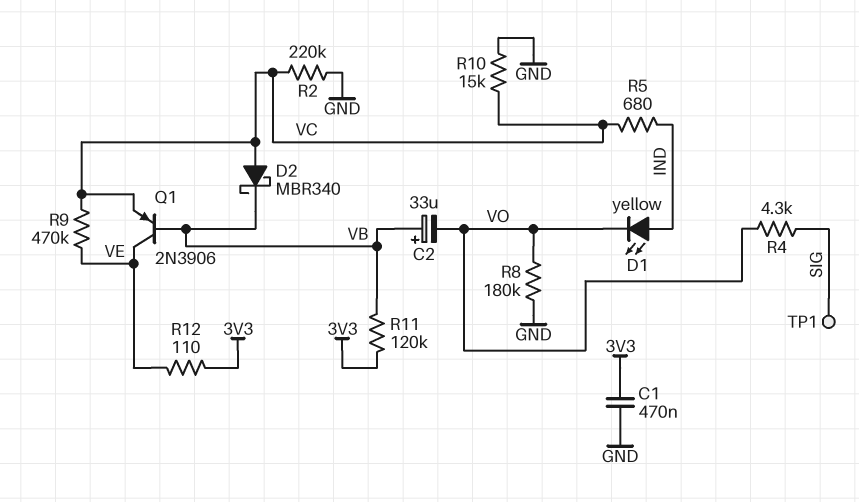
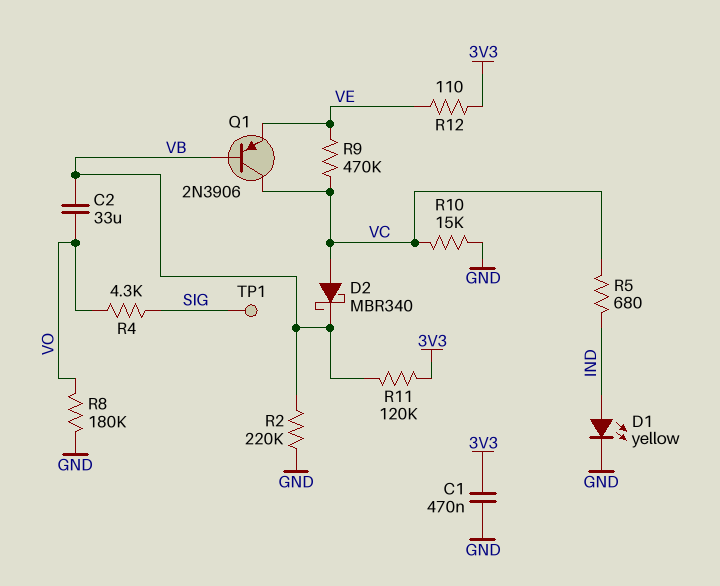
C2: 33uF (plus VB, minus VO) -> 33uF (VB, VO)
D1: LED yellow (A IND, K VO) -> LED yellow (A IND, K GND)
Q1: PNP 2N3906 (B VB, C VE, E VC) -> PNP 2N3906 (B VB, C VC, E VE)
R2: 220k (GND, VC) -> 220k (GND, VB)

